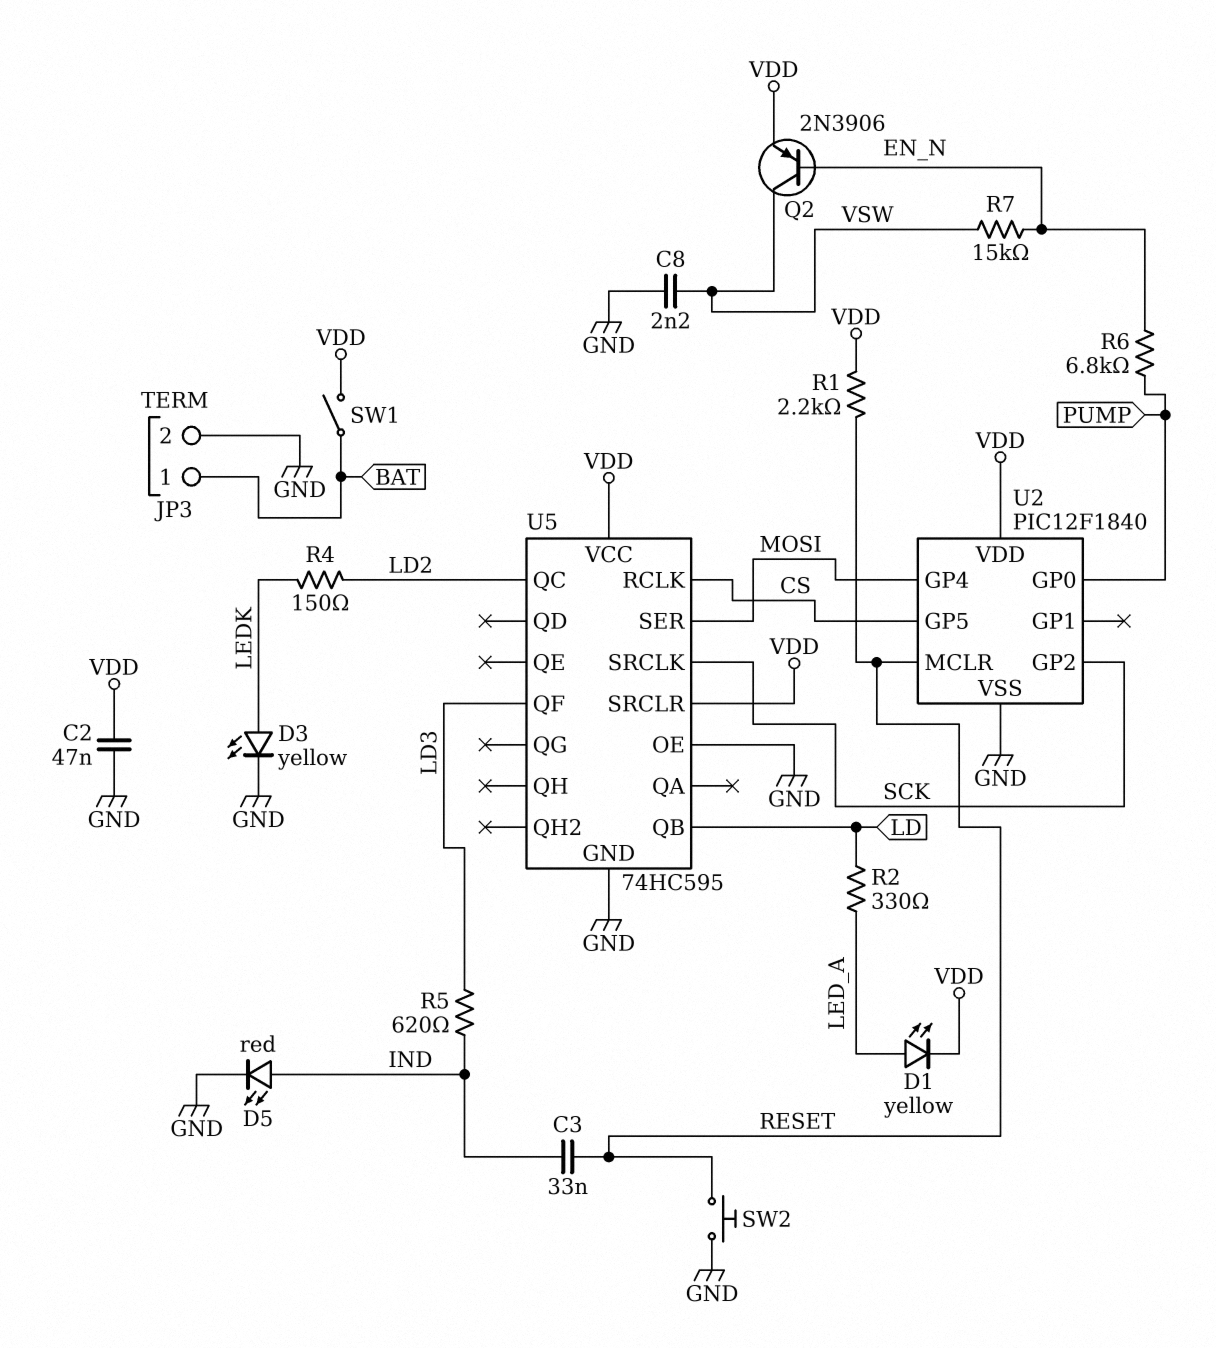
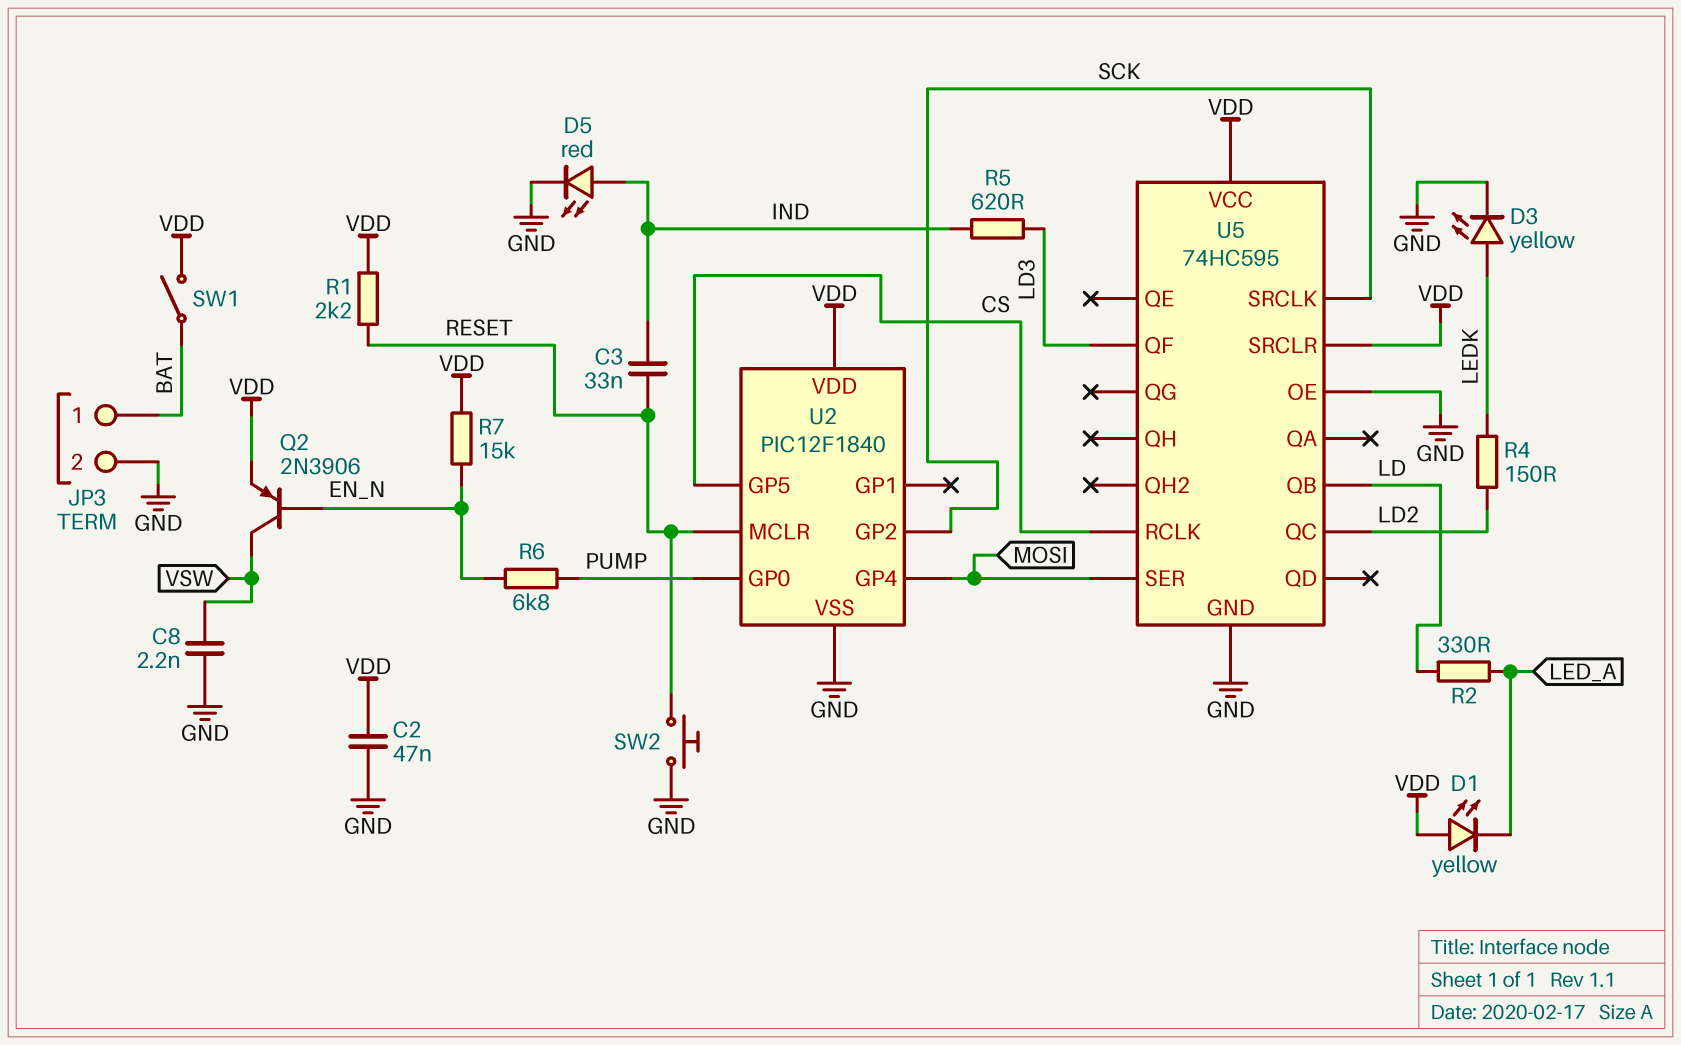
D1: LED yellow (A LED_A, K VDD) -> LED yellow (A VDD, K LED_A)
R7: 15k (EN_N, VSW) -> 15k (EN_N, VDD)

